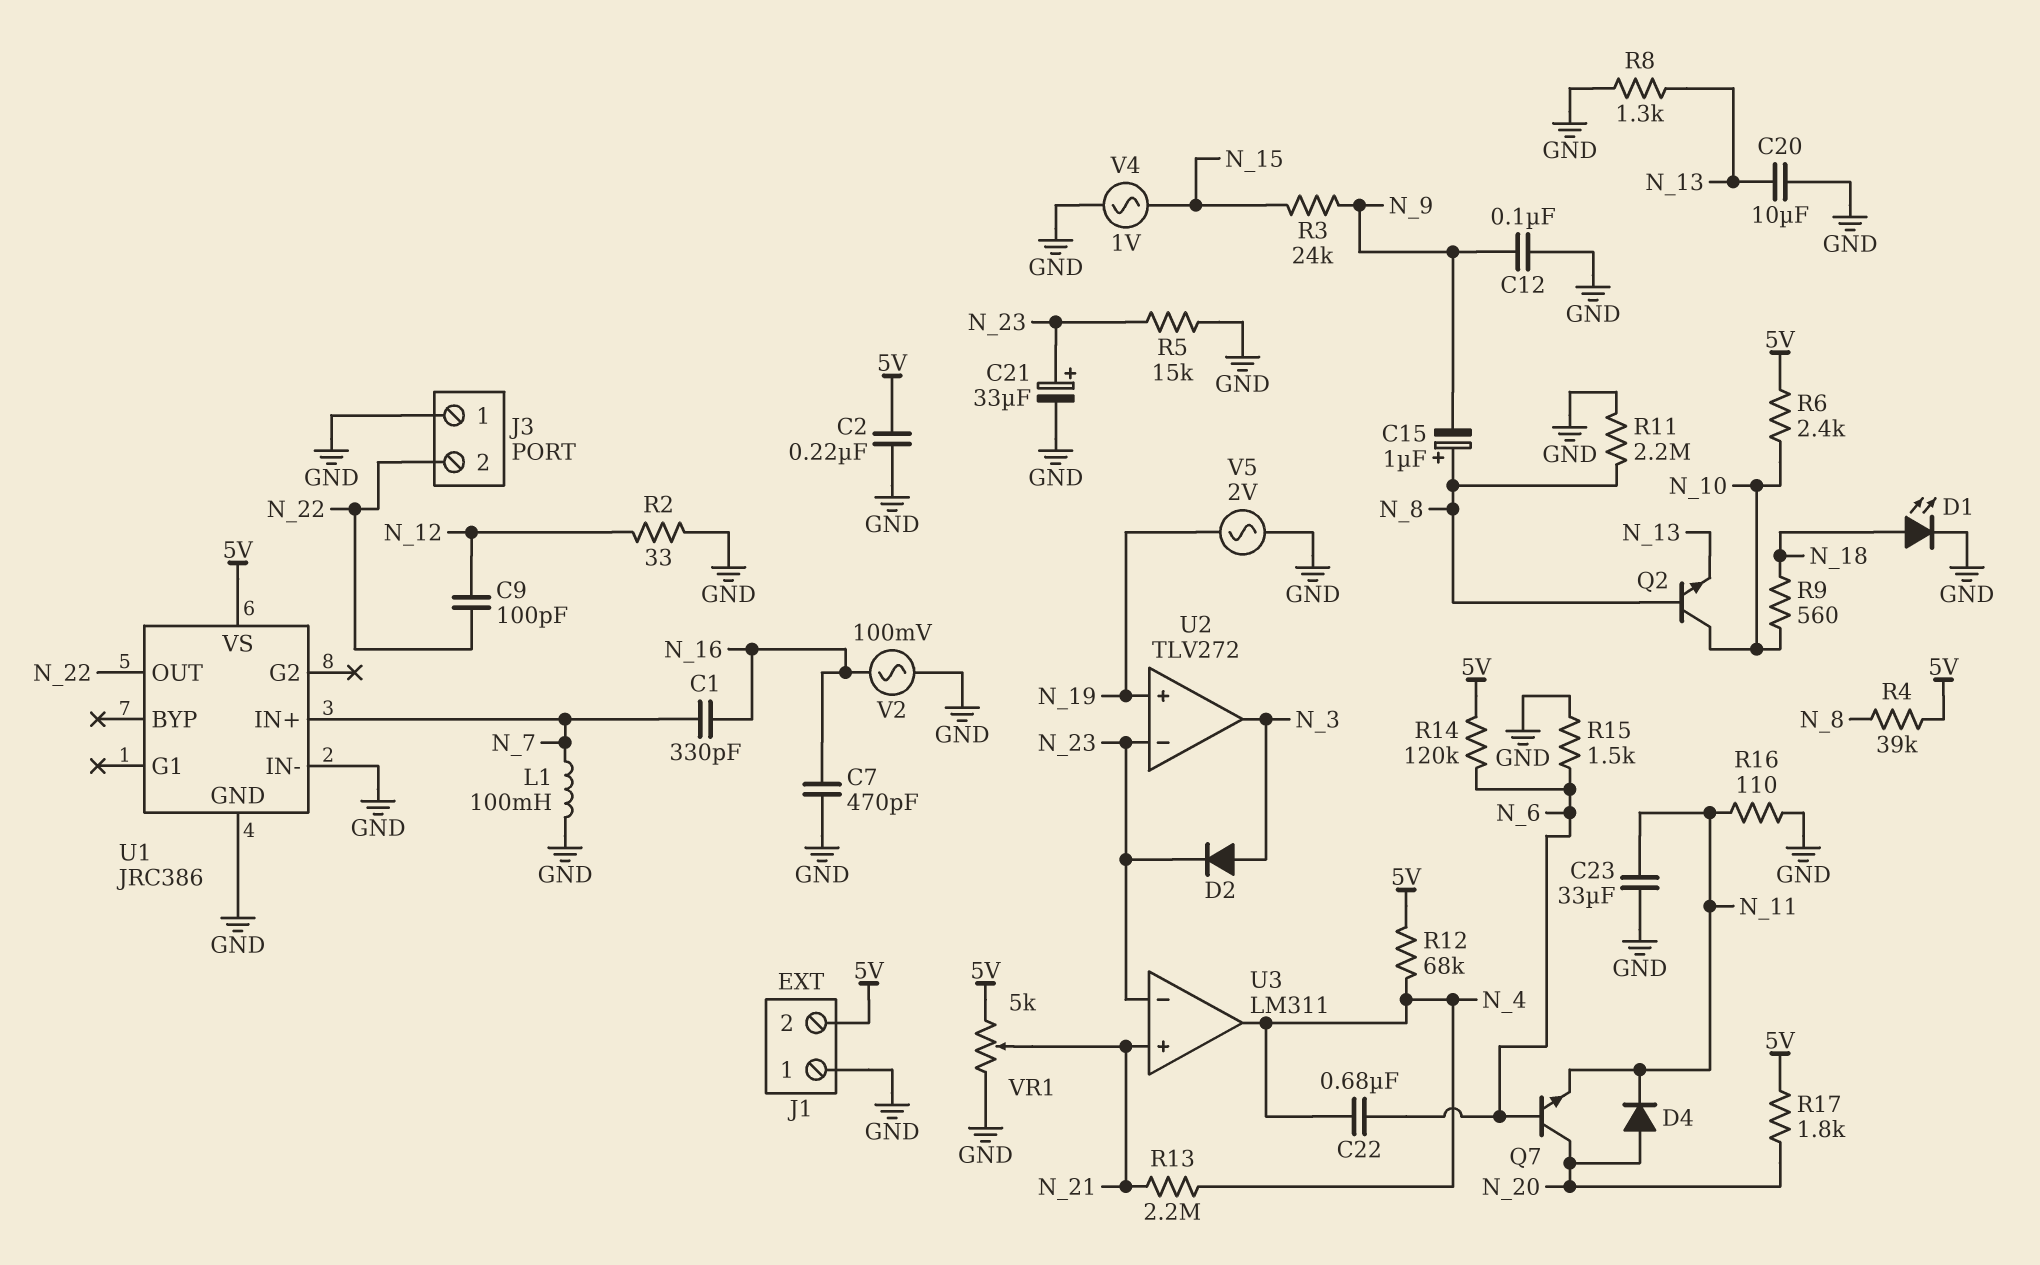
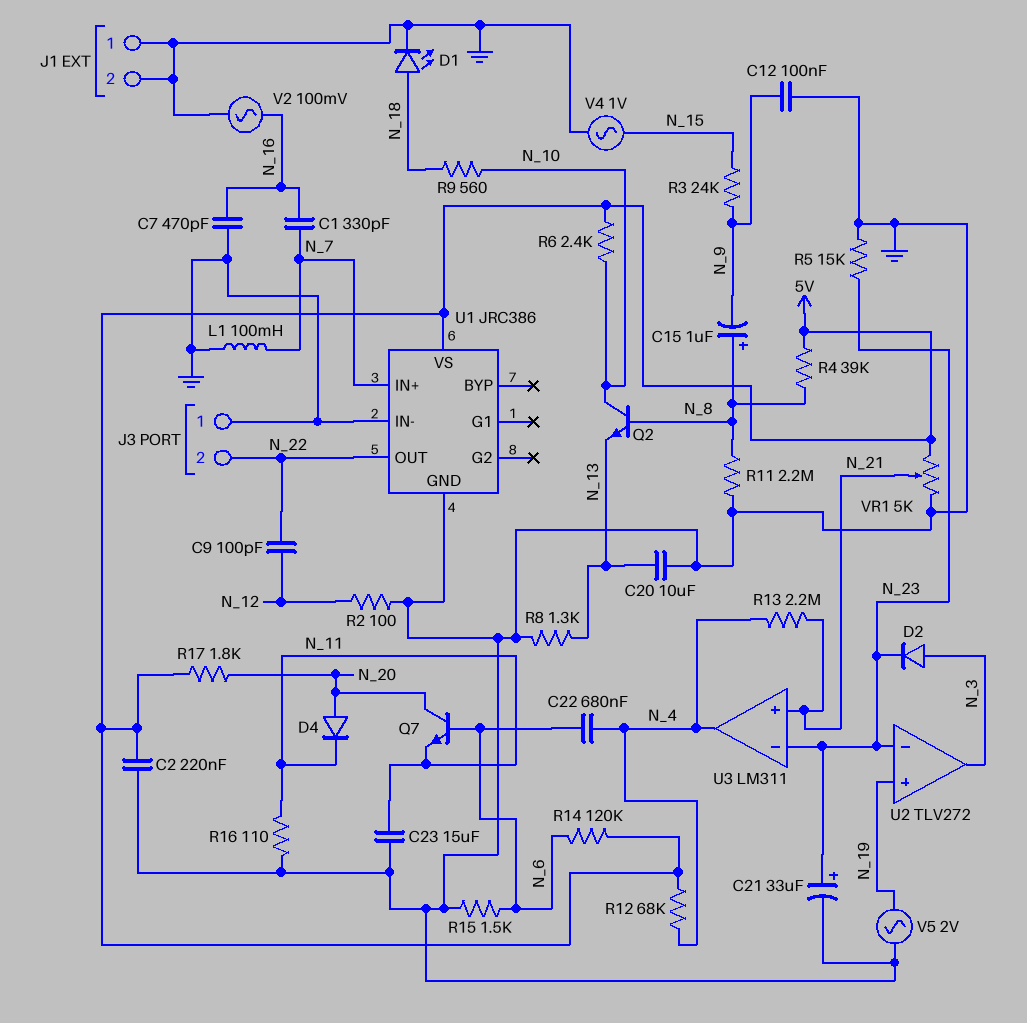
C23: 33uF (GND, N_11) -> 15uF (GND, N_11)
J1 pin 2: 5V -> GND
R2: 33 (GND, N_12) -> 100 (GND, N_12)

